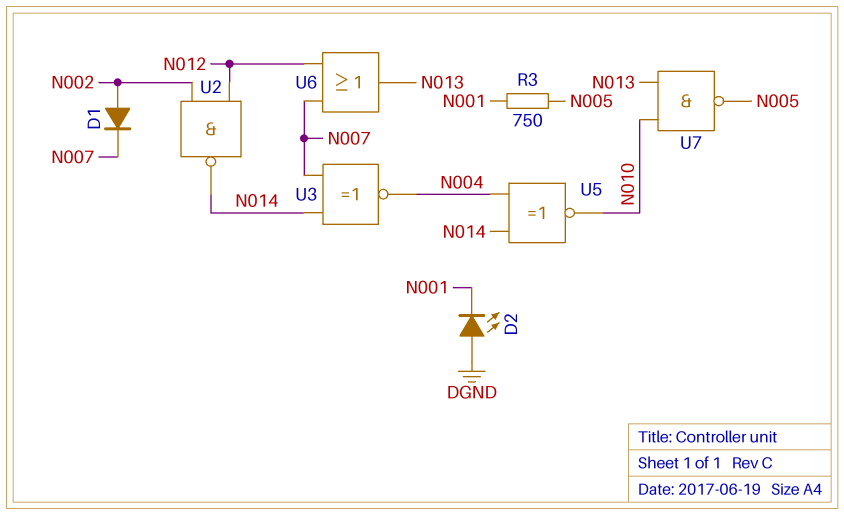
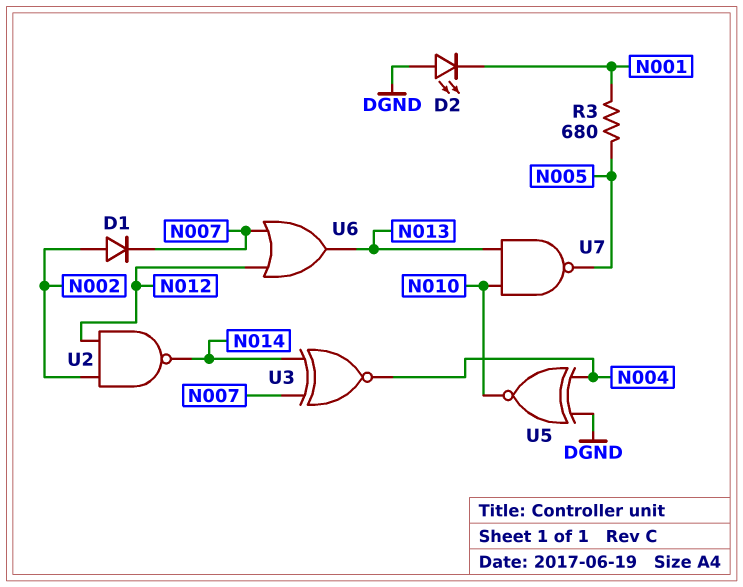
R3: 750 (N001, N005) -> 680 (N001, N005)
U5: XNOR (in N004, in N014, out N010) -> XNOR (in DGND, in N004, out N010)

